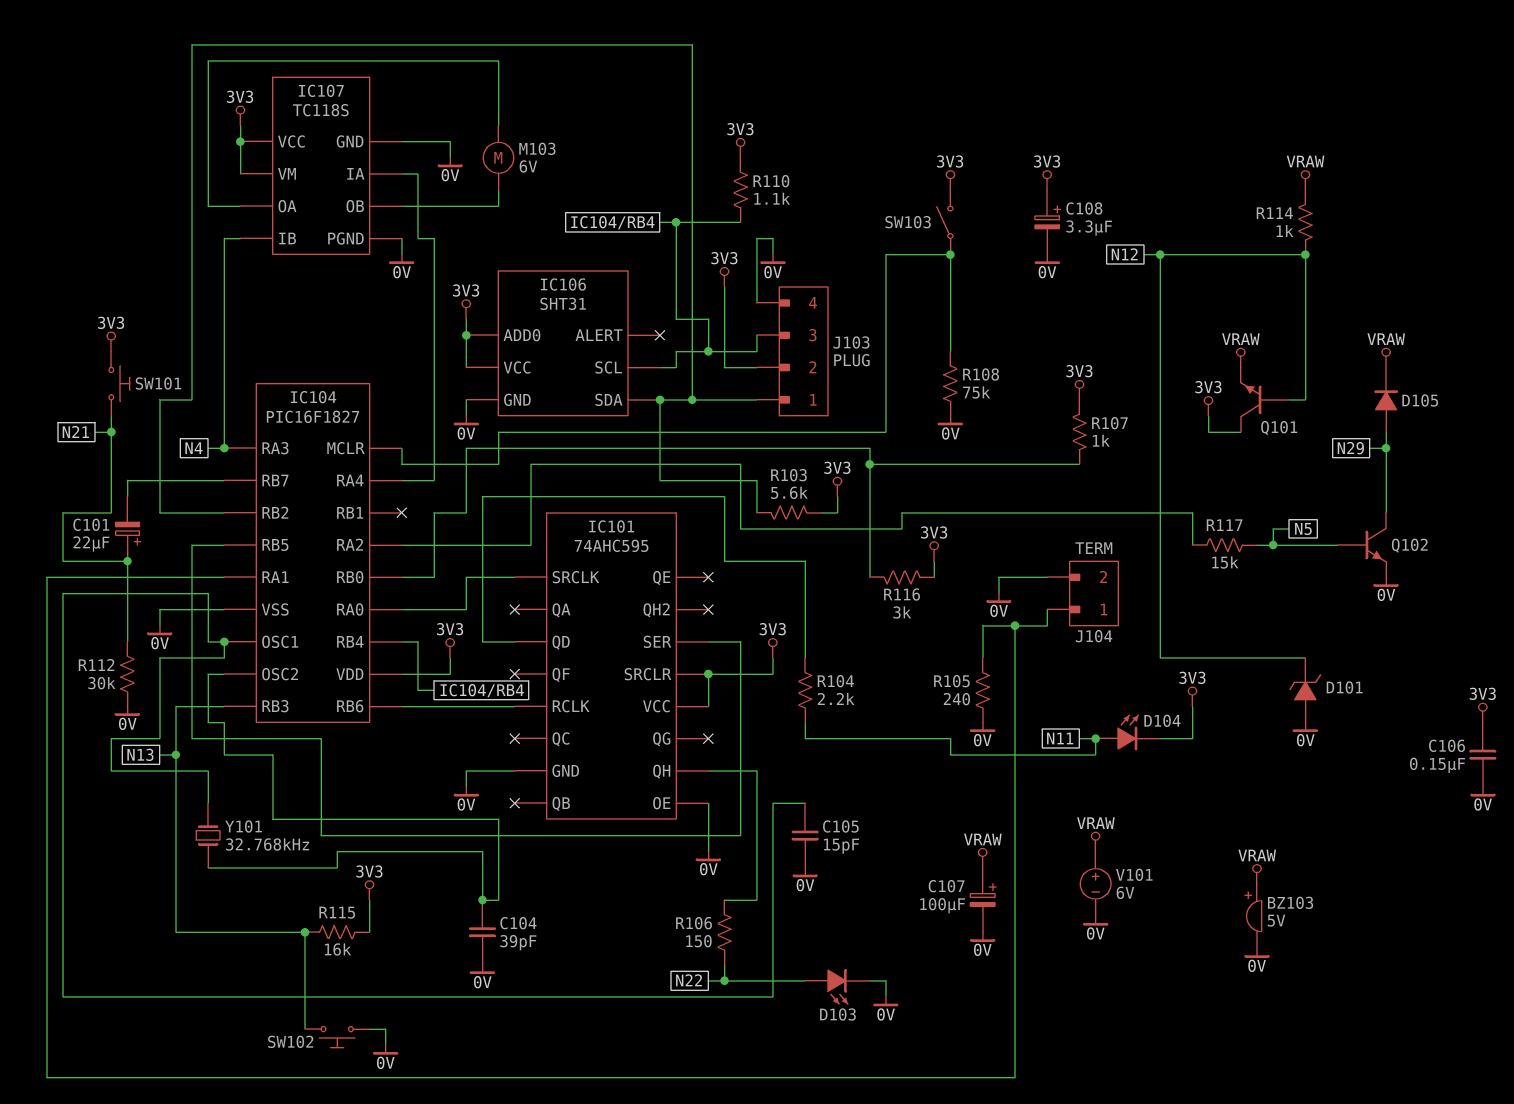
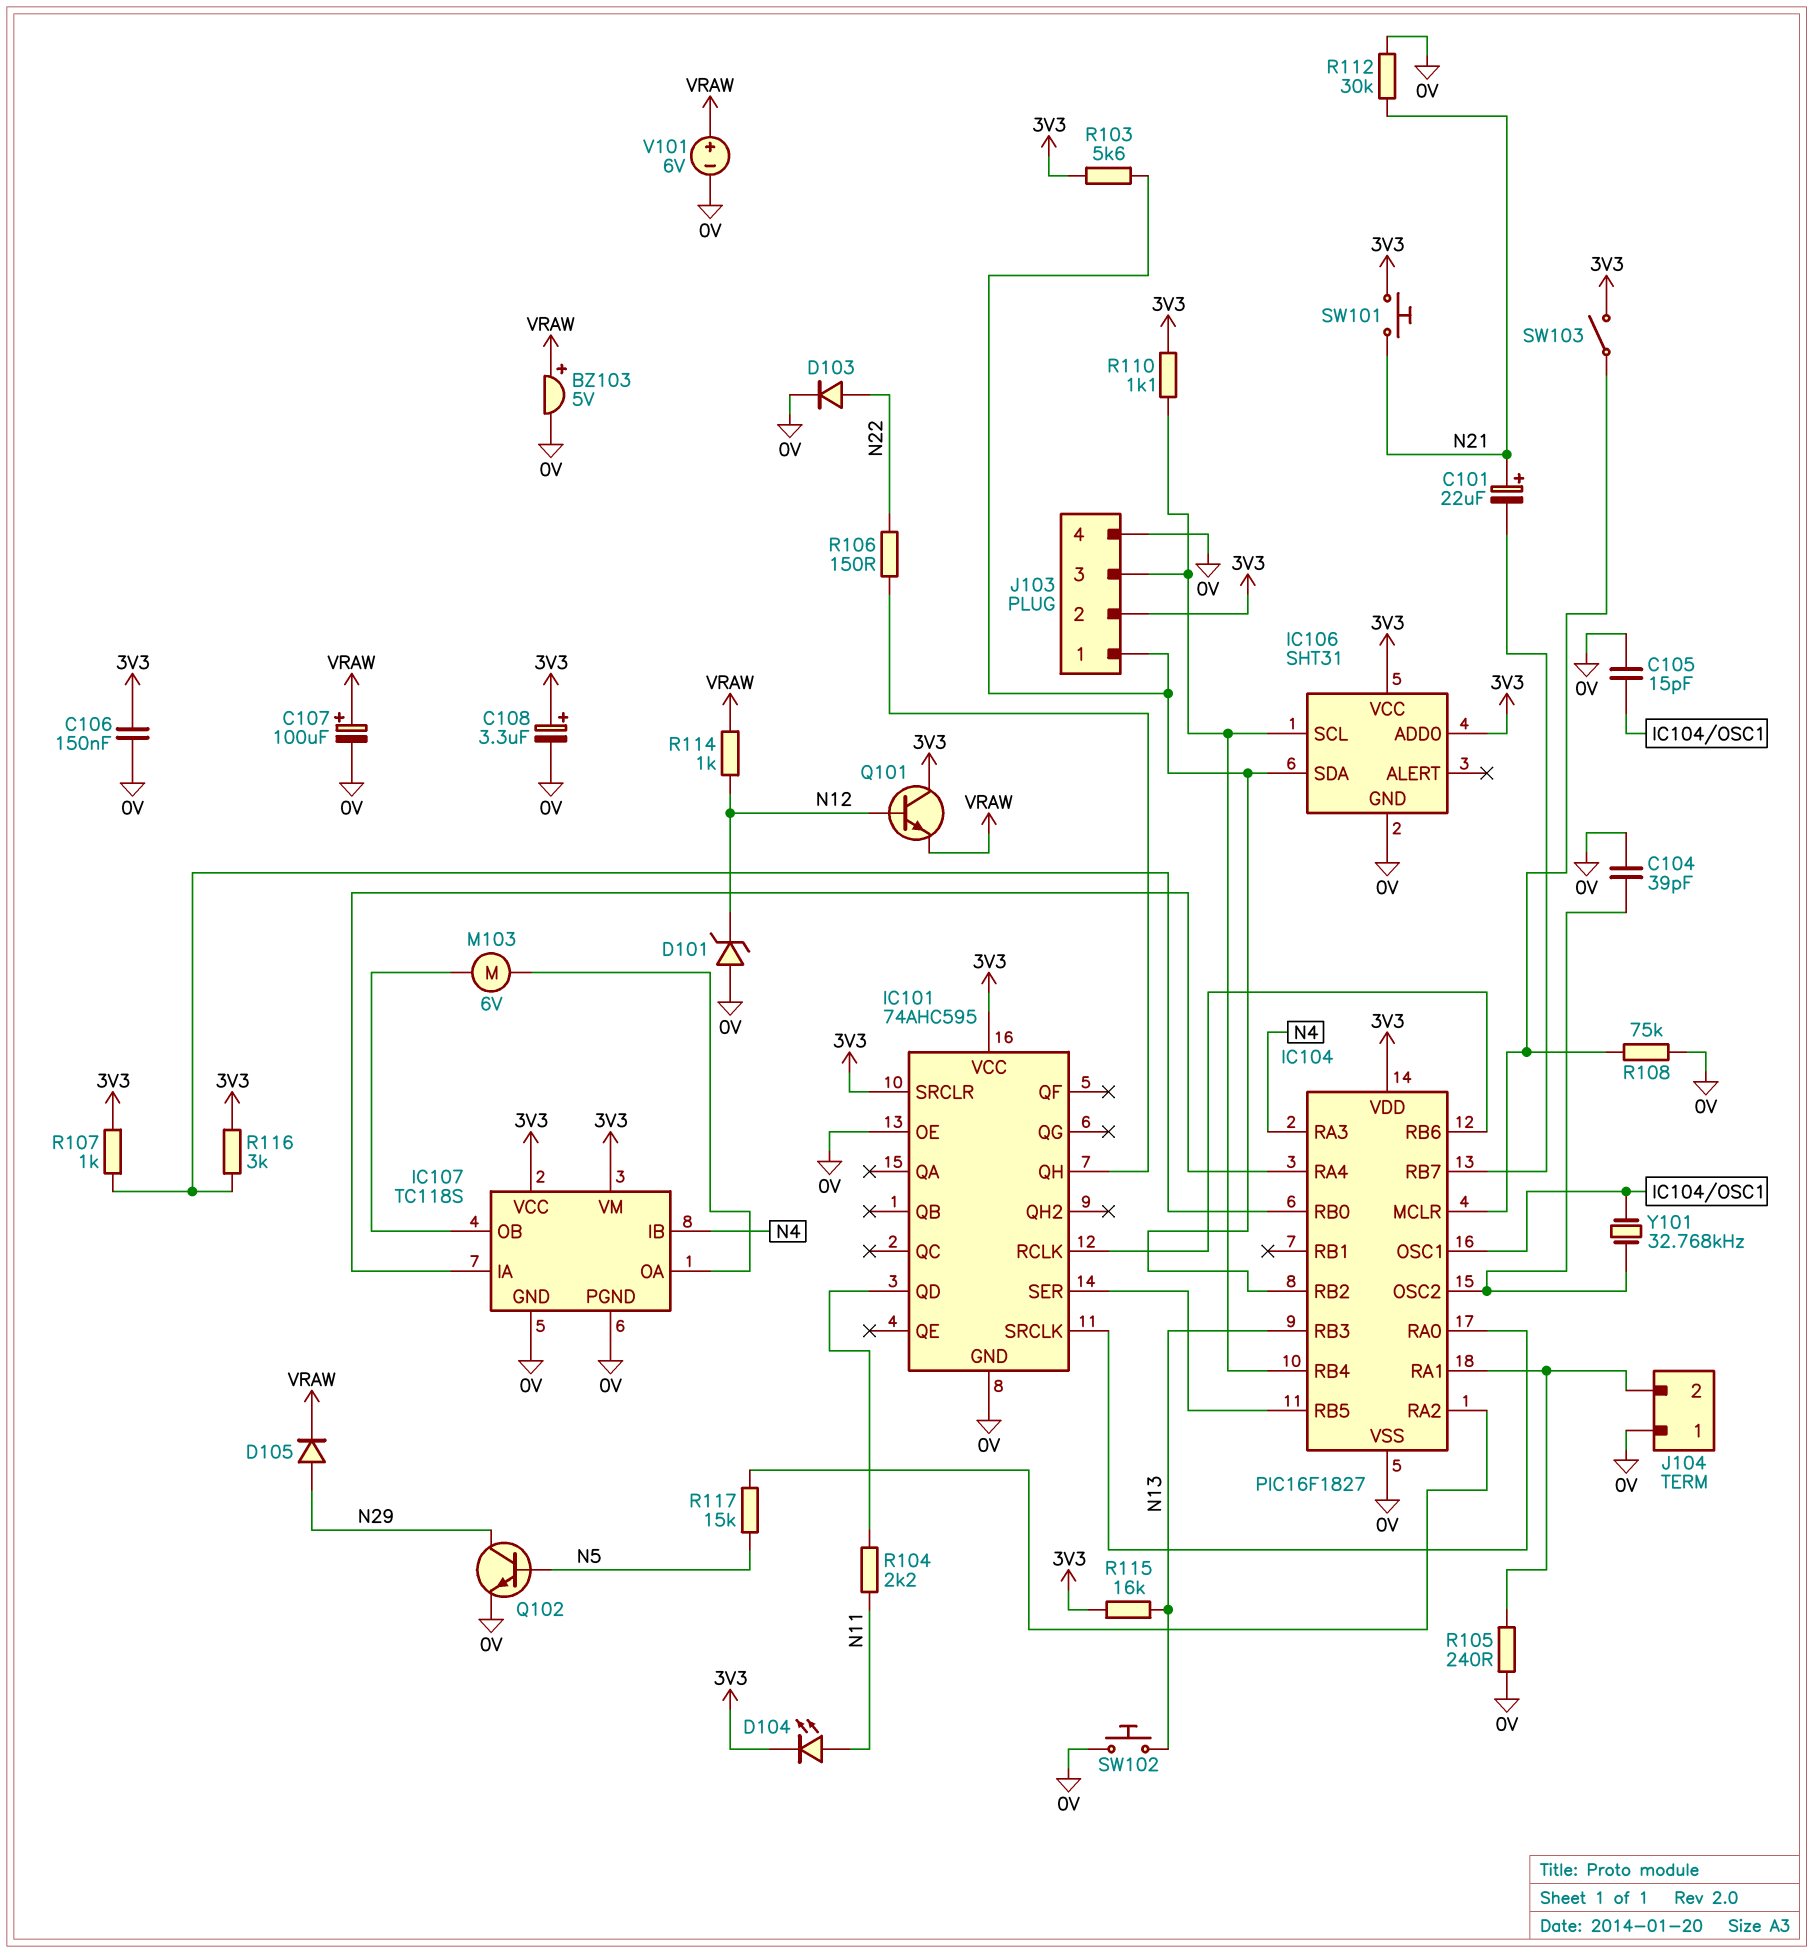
D103: LED (A N22, K 0V) -> diode (A N22, K 0V)
J104 pin 1: IC104/RA1 -> 0V
J104 pin 2: 0V -> IC104/RA1

